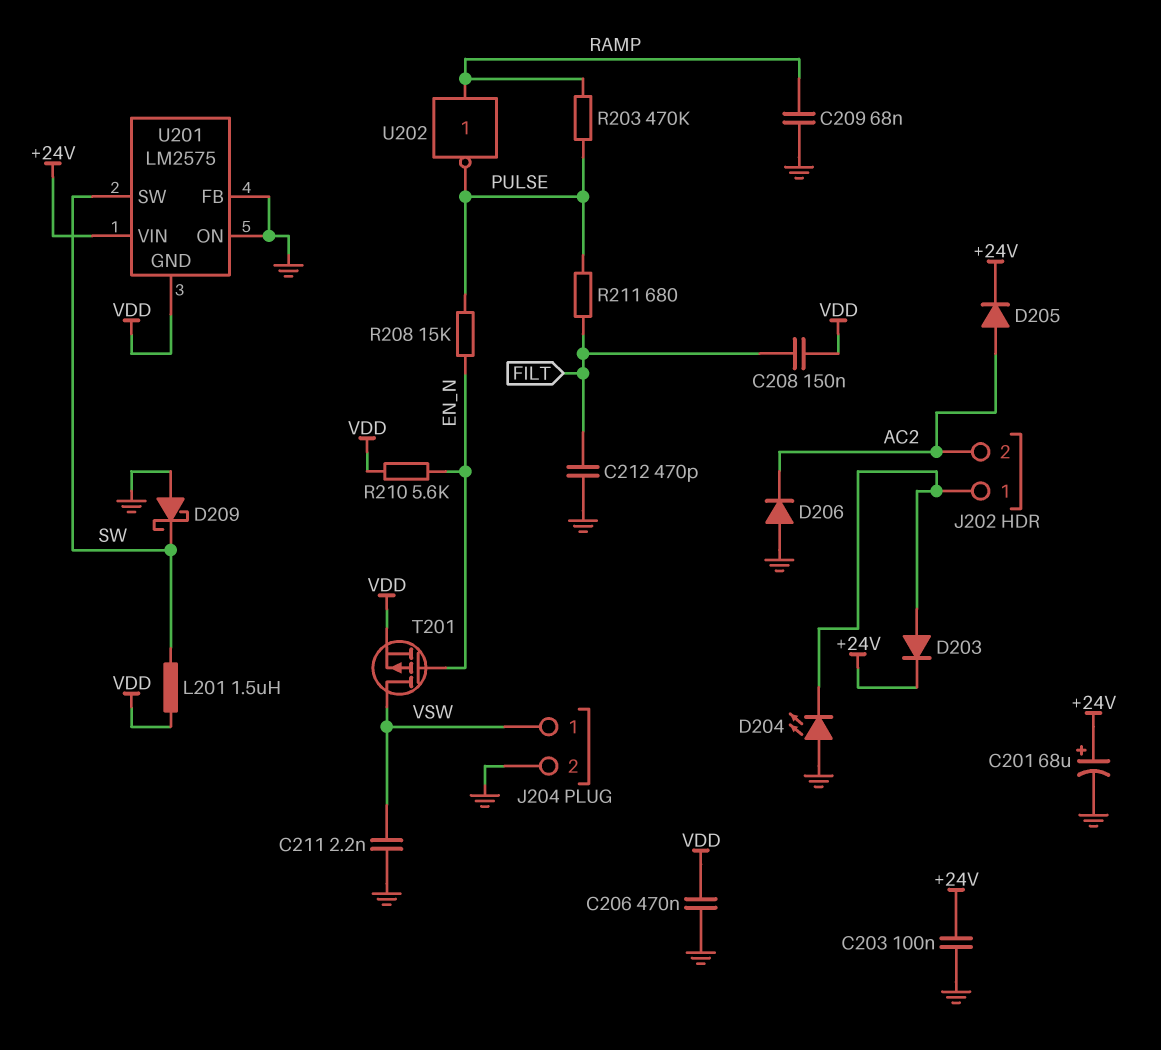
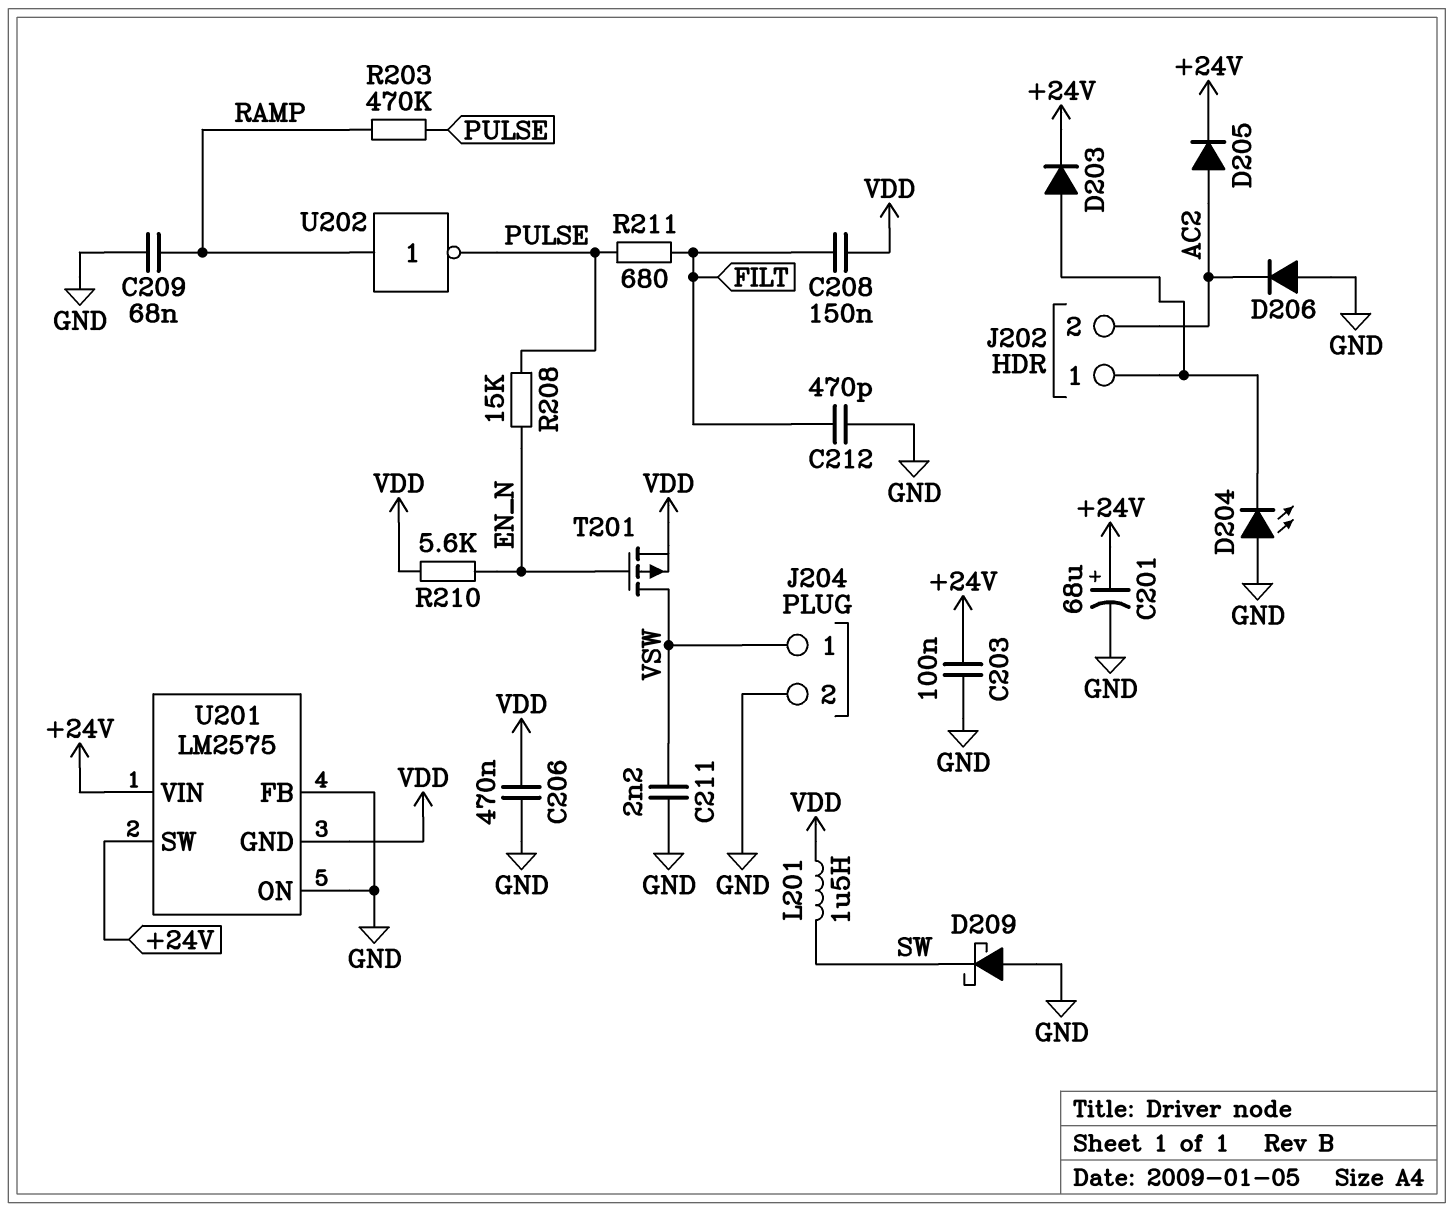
U201 pin SW: SW -> +24V

